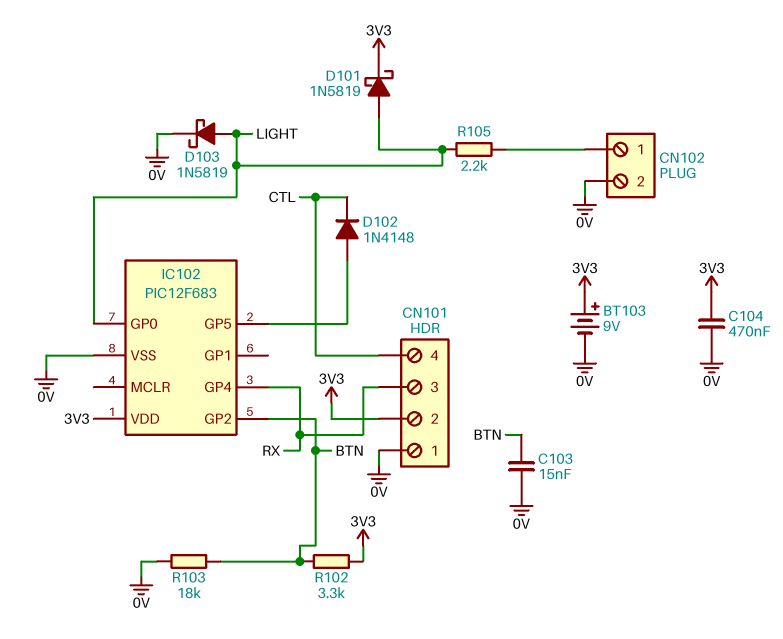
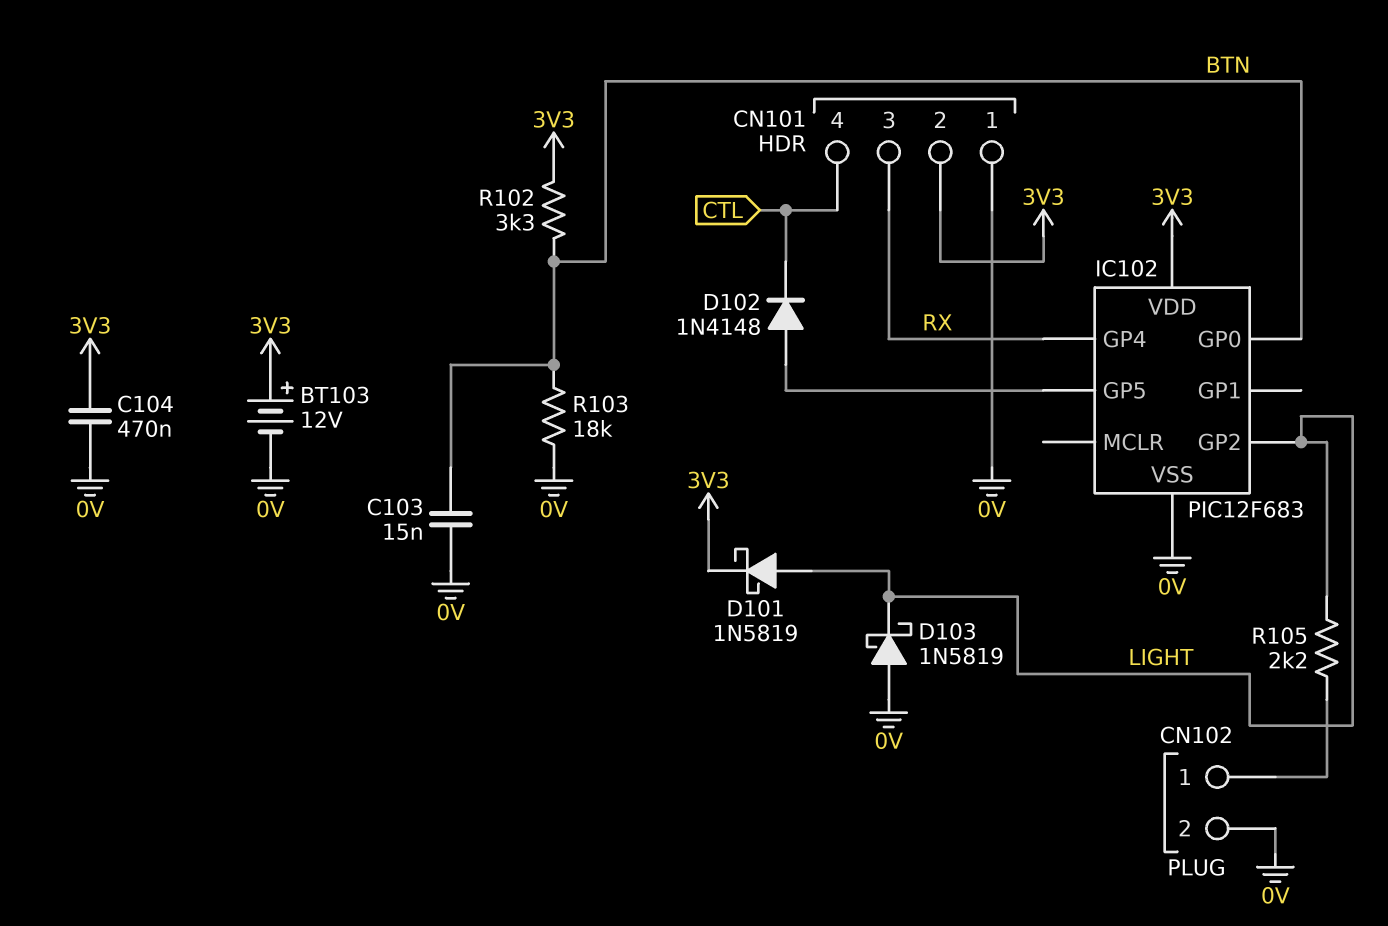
BT103: 9V (plus 3V3, minus 0V) -> 12V (plus 3V3, minus 0V)
D103: schottky 1N5819 (A LIGHT, K 0V) -> schottky 1N5819 (A 0V, K LIGHT)
IC102 pin GP0: LIGHT -> BTN
IC102 pin GP2: BTN -> LIGHT

